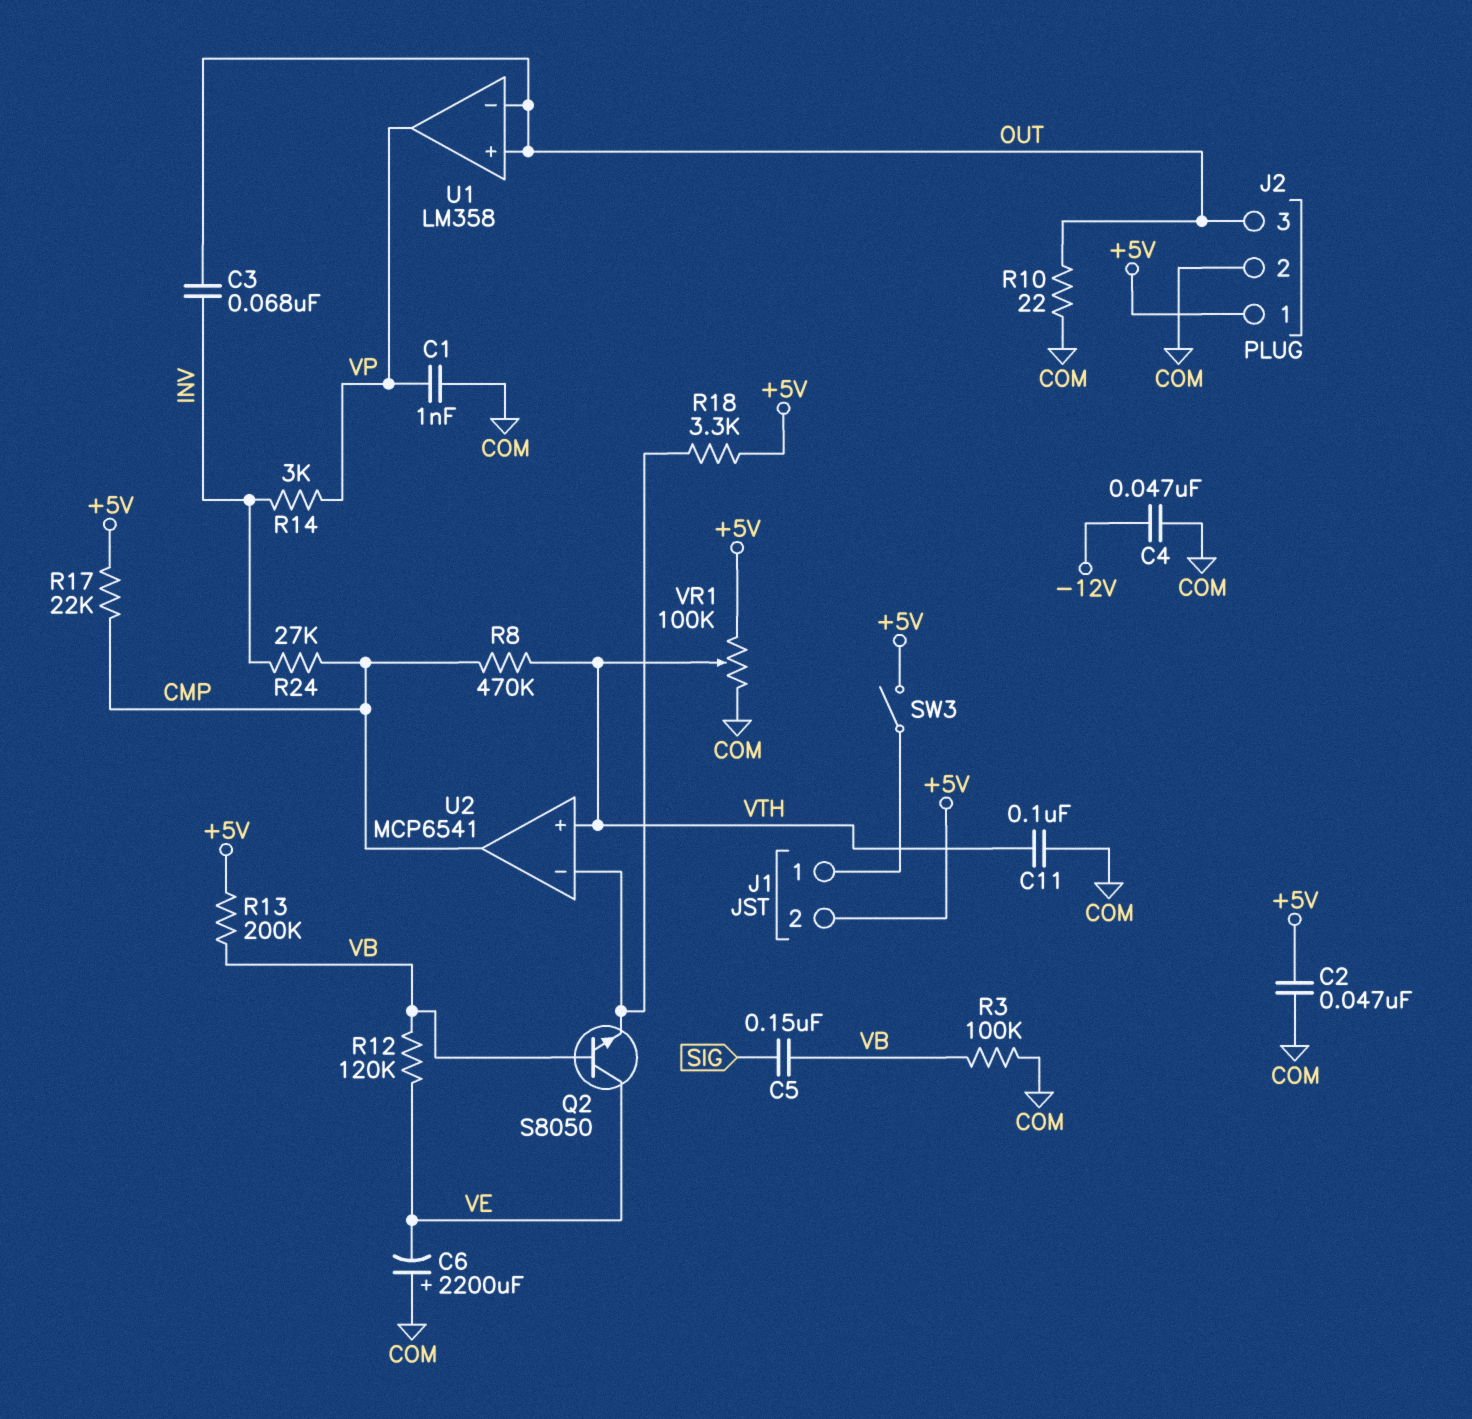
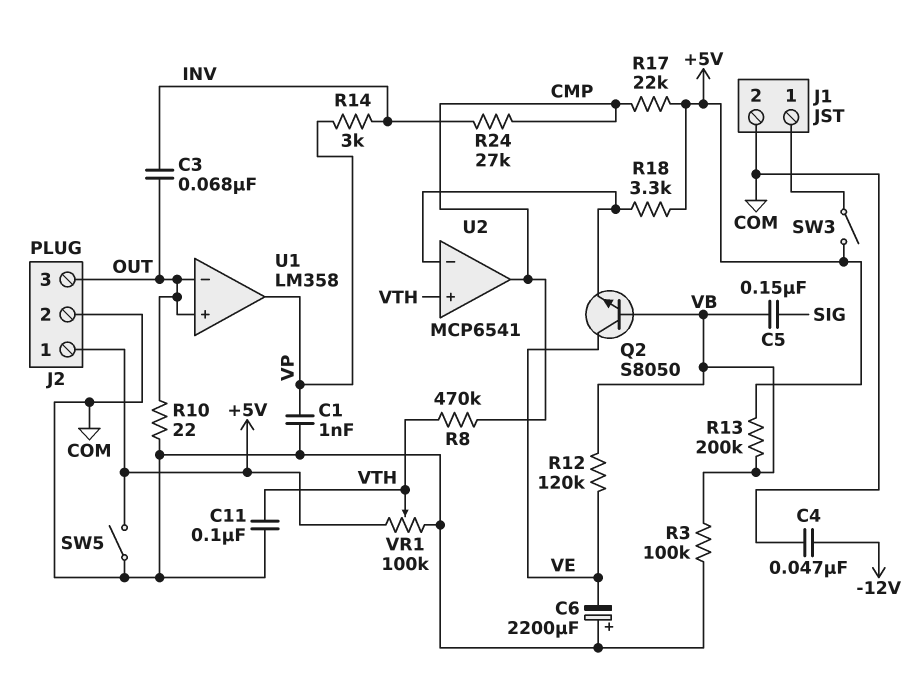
C2: 47nF (+5V, COM) -> none
J1 pin 2: +5V -> COM
SW5: none -> switch (+5V, COM)

